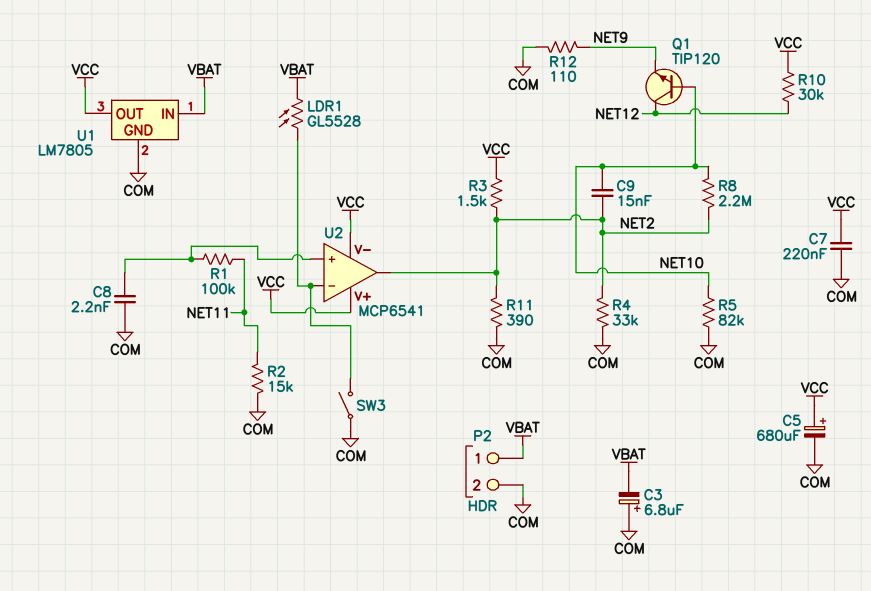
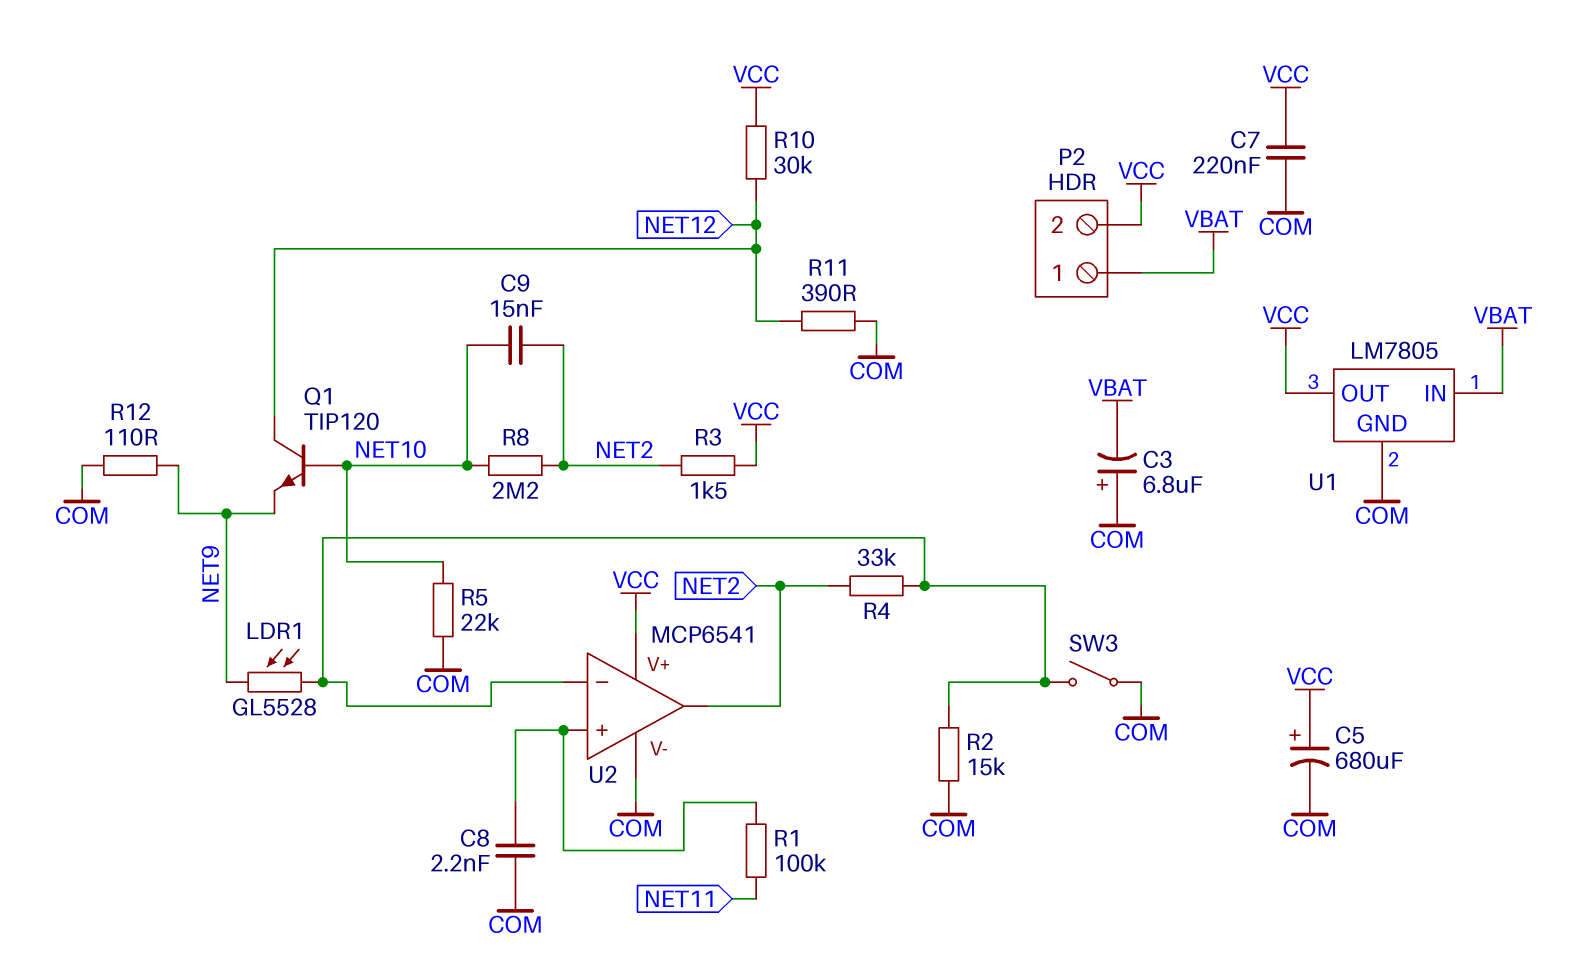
LDR1: GL5528 (U2/in-, VBAT) -> GL5528 (NET9, U2/in-)
P2 pin 2: COM -> VCC
R2: 15k (COM, NET11) -> 15k (COM, U2/in-)
R4: 33k (COM, NET2) -> 33k (NET2, U2/in-)
R5: 82k (COM, NET10) -> 22k (COM, NET10)
R11: 390 (COM, NET2) -> 390 (COM, NET12)
U2 pin V-: VCC -> COM

